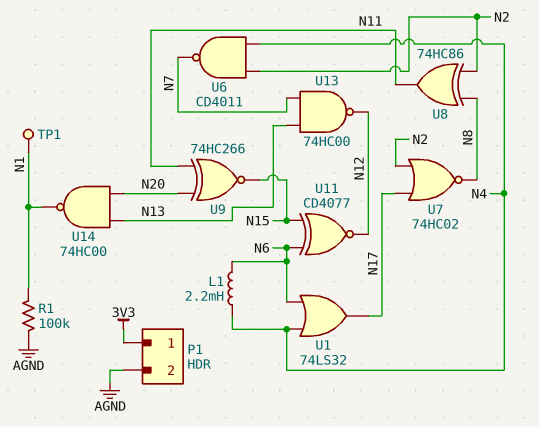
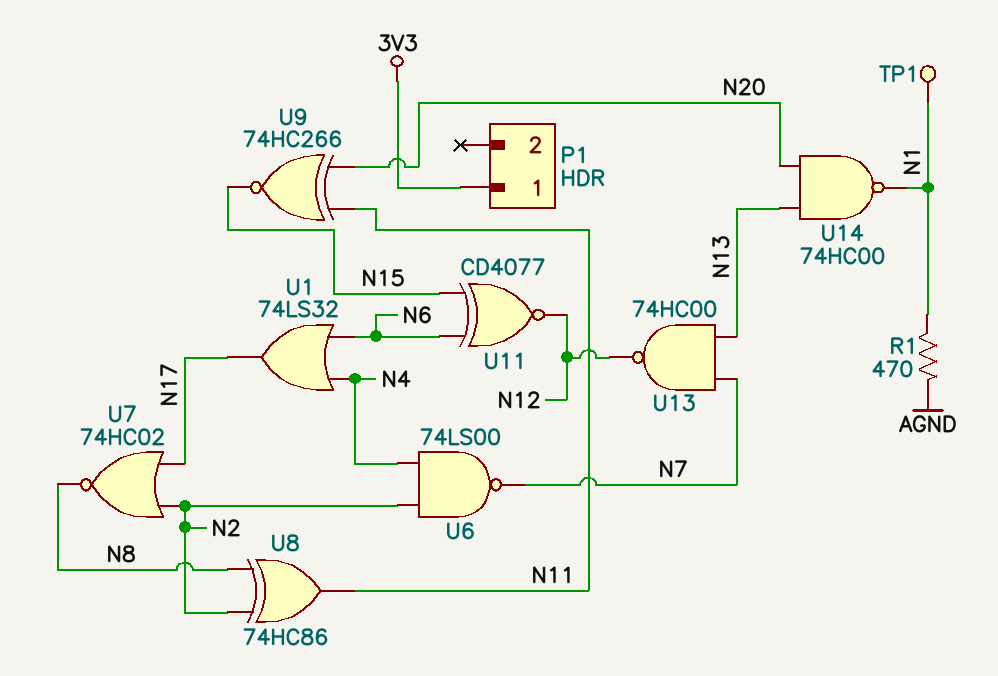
L1: 2.2mH (N4, N6) -> none
P1 pin 2: AGND -> none
R1: 100k (AGND, N1) -> 470 (AGND, N1)
U6: NAND CD4011 (in N2, in N4, out N7) -> NAND 74LS00 (in N2, in N4, out N7)

